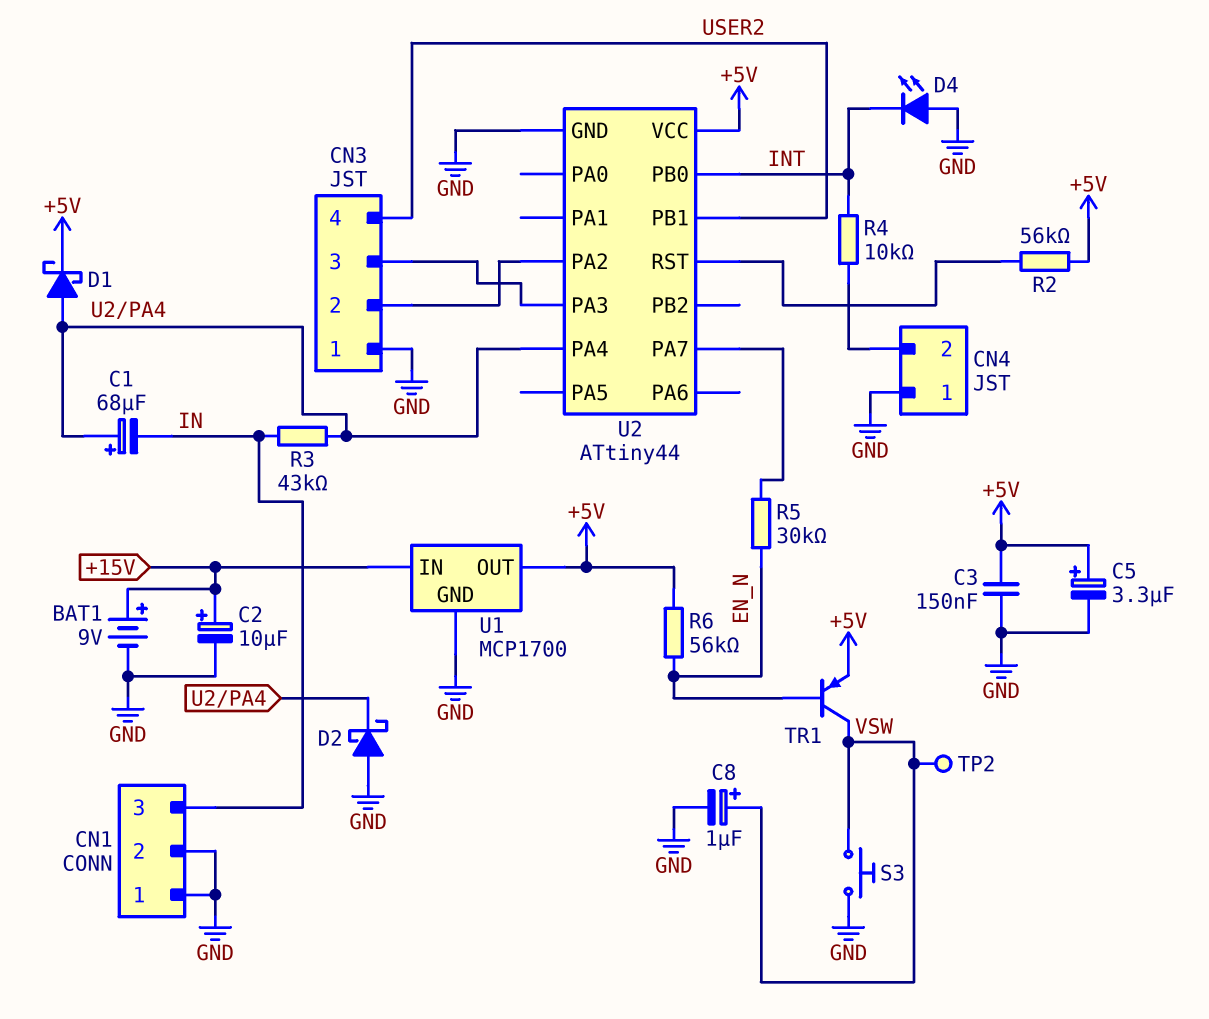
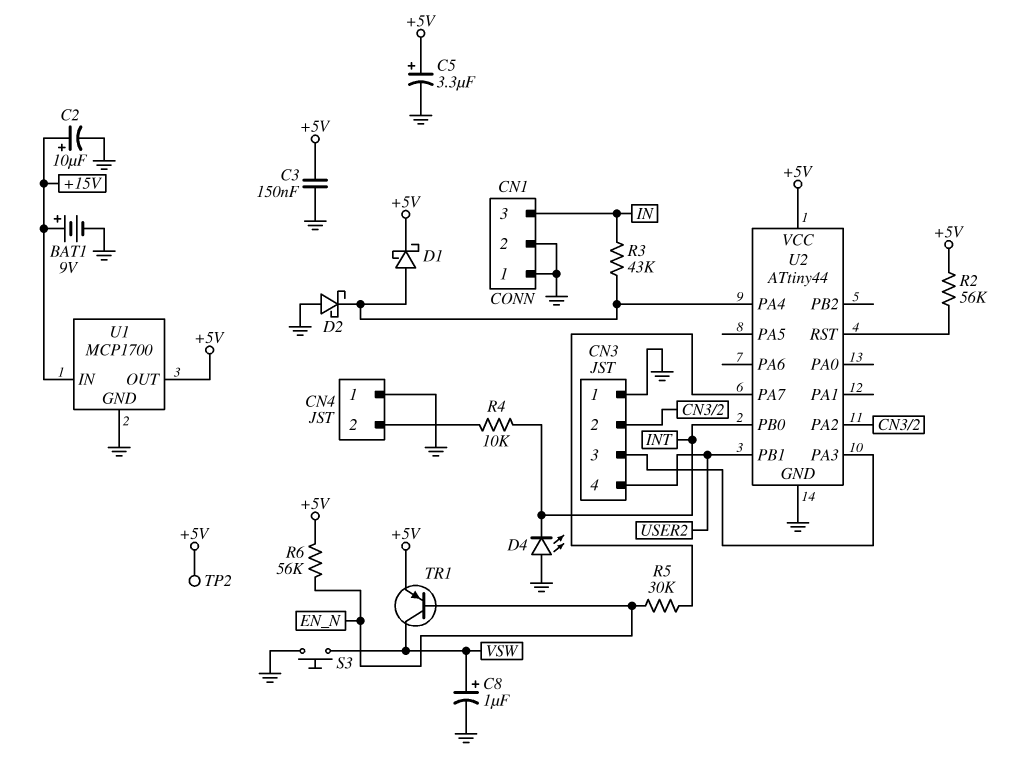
C1: 68uF (plus U2/PA4, minus IN) -> none
TP2: test point (VSW) -> test point (+5V)

